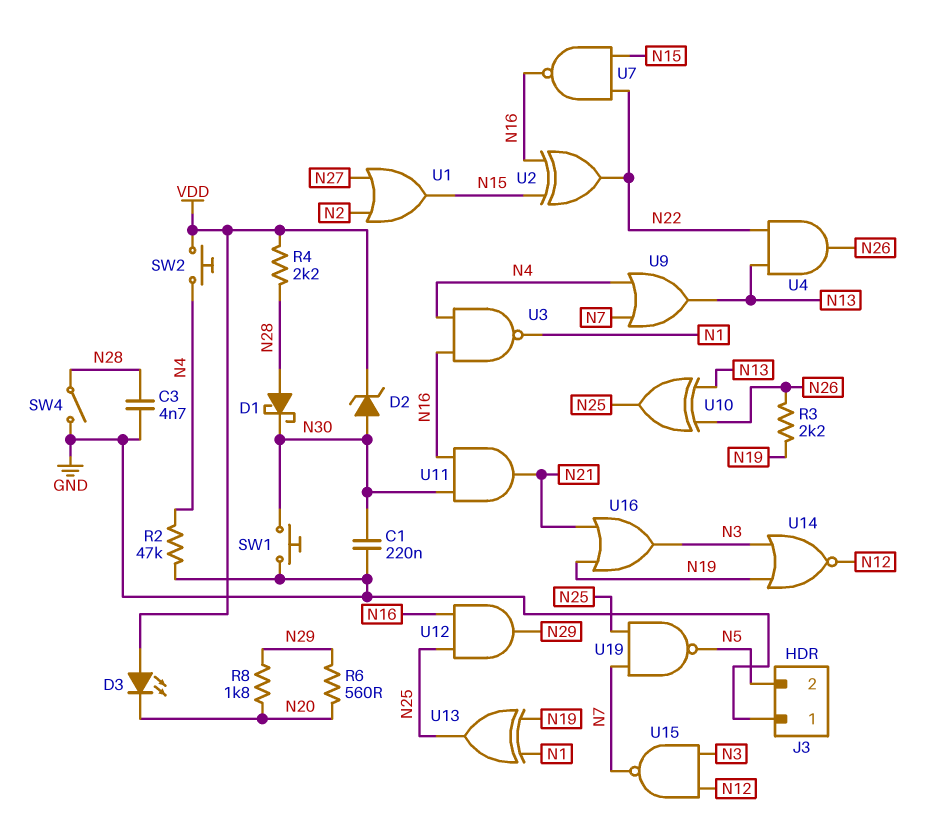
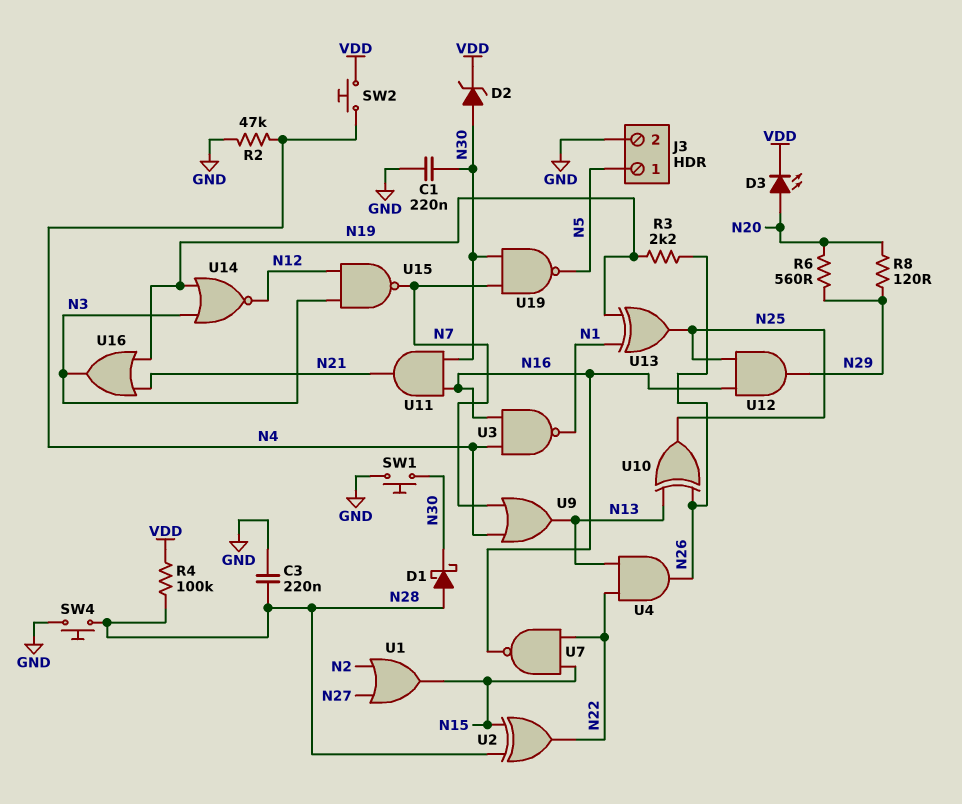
C3: 4.7nF (GND, N28) -> 220nF (GND, N28)
D3: LED (A VDD, K N20) -> LED (A N20, K VDD)
J3 pin 1: GND -> N5
J3 pin 2: N5 -> GND
R4: 2.2k (N28, VDD) -> 100k (N28, VDD)
R8: 1.8k (N20, N29) -> 120 (N20, N29)
SW4: switch (GND, N28) -> button (GND, N28)
U2: XOR (in N15, in N16, out N22) -> XOR (in N15, in N28, out N22)
U19: NAND (in N7, in N25, out N5) -> NAND (in N7, in N30, out N5)

